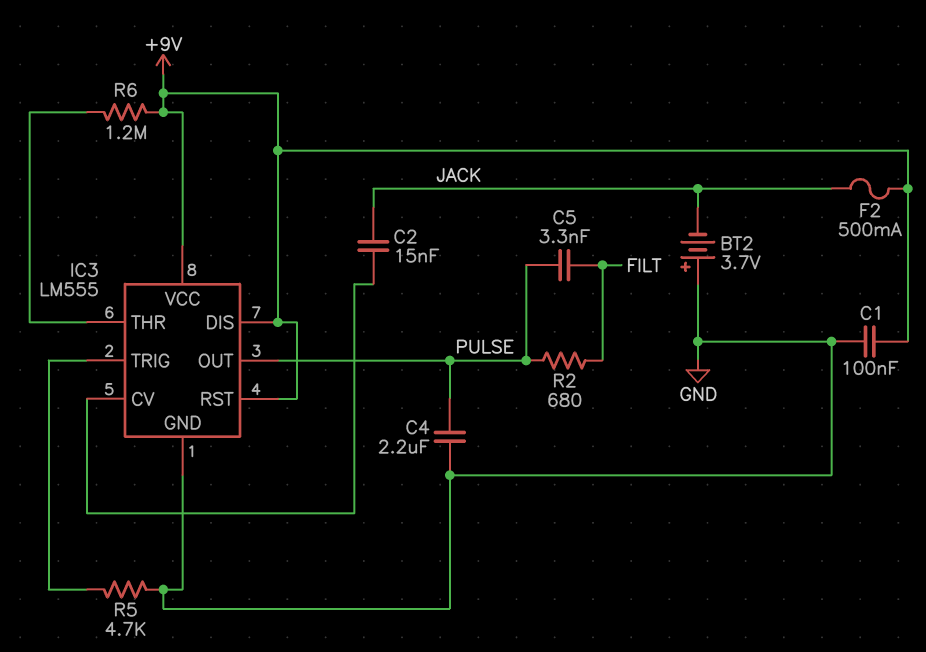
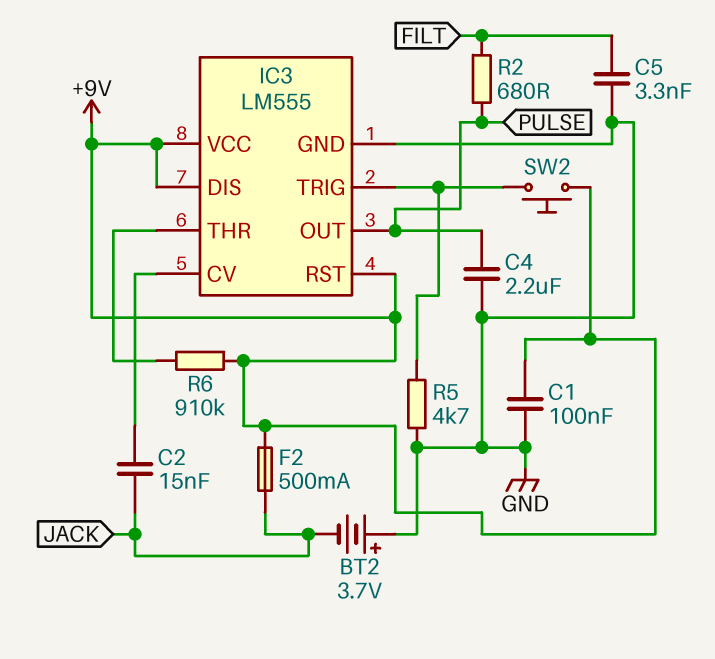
C5: 3.3nF (FILT, PULSE) -> 3.3nF (FILT, GND)
R6: 1.2M (+9V, IC3/THR) -> 910k (+9V, IC3/THR)
SW2: none -> button (+9V, IC3/TRIG)

